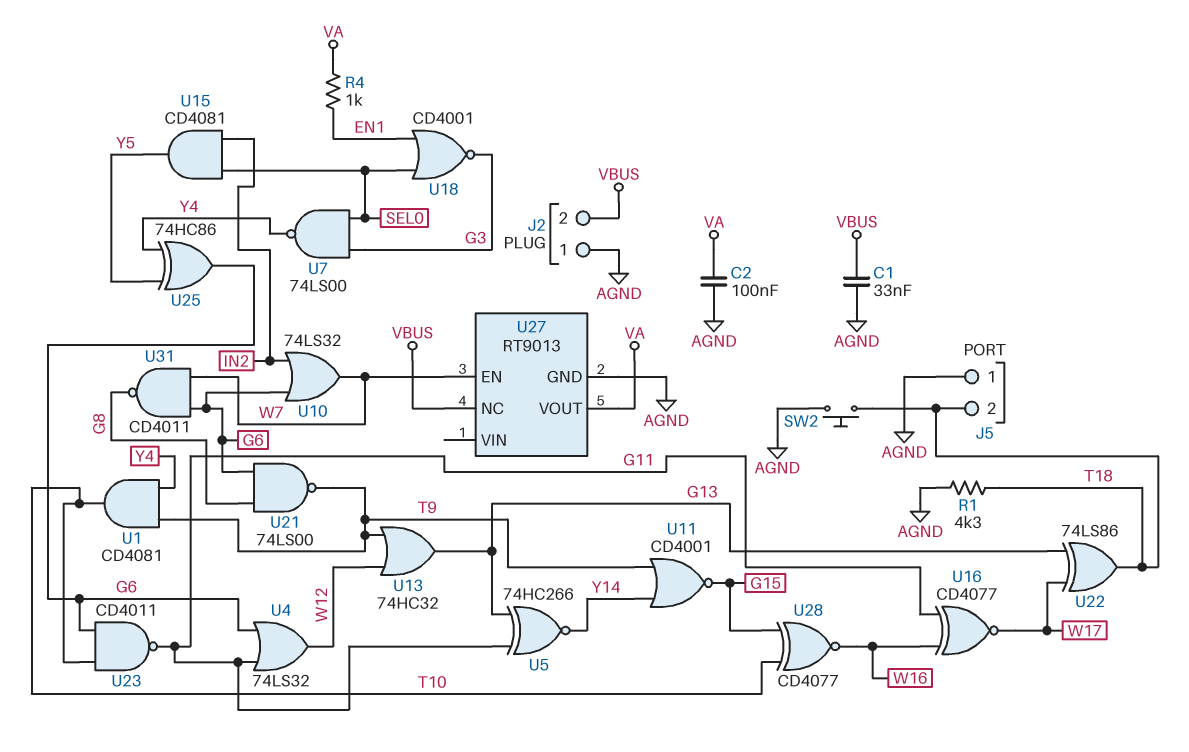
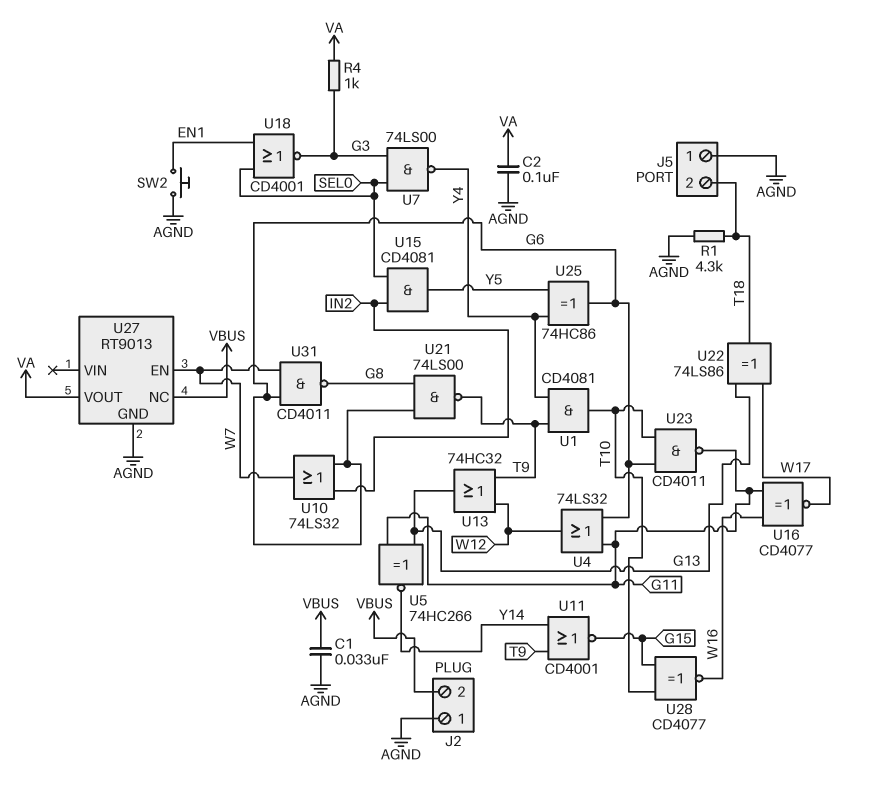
R4: 1k (EN1, VA) -> 1k (G3, VA)
SW2: button (AGND, T18) -> button (AGND, EN1)

